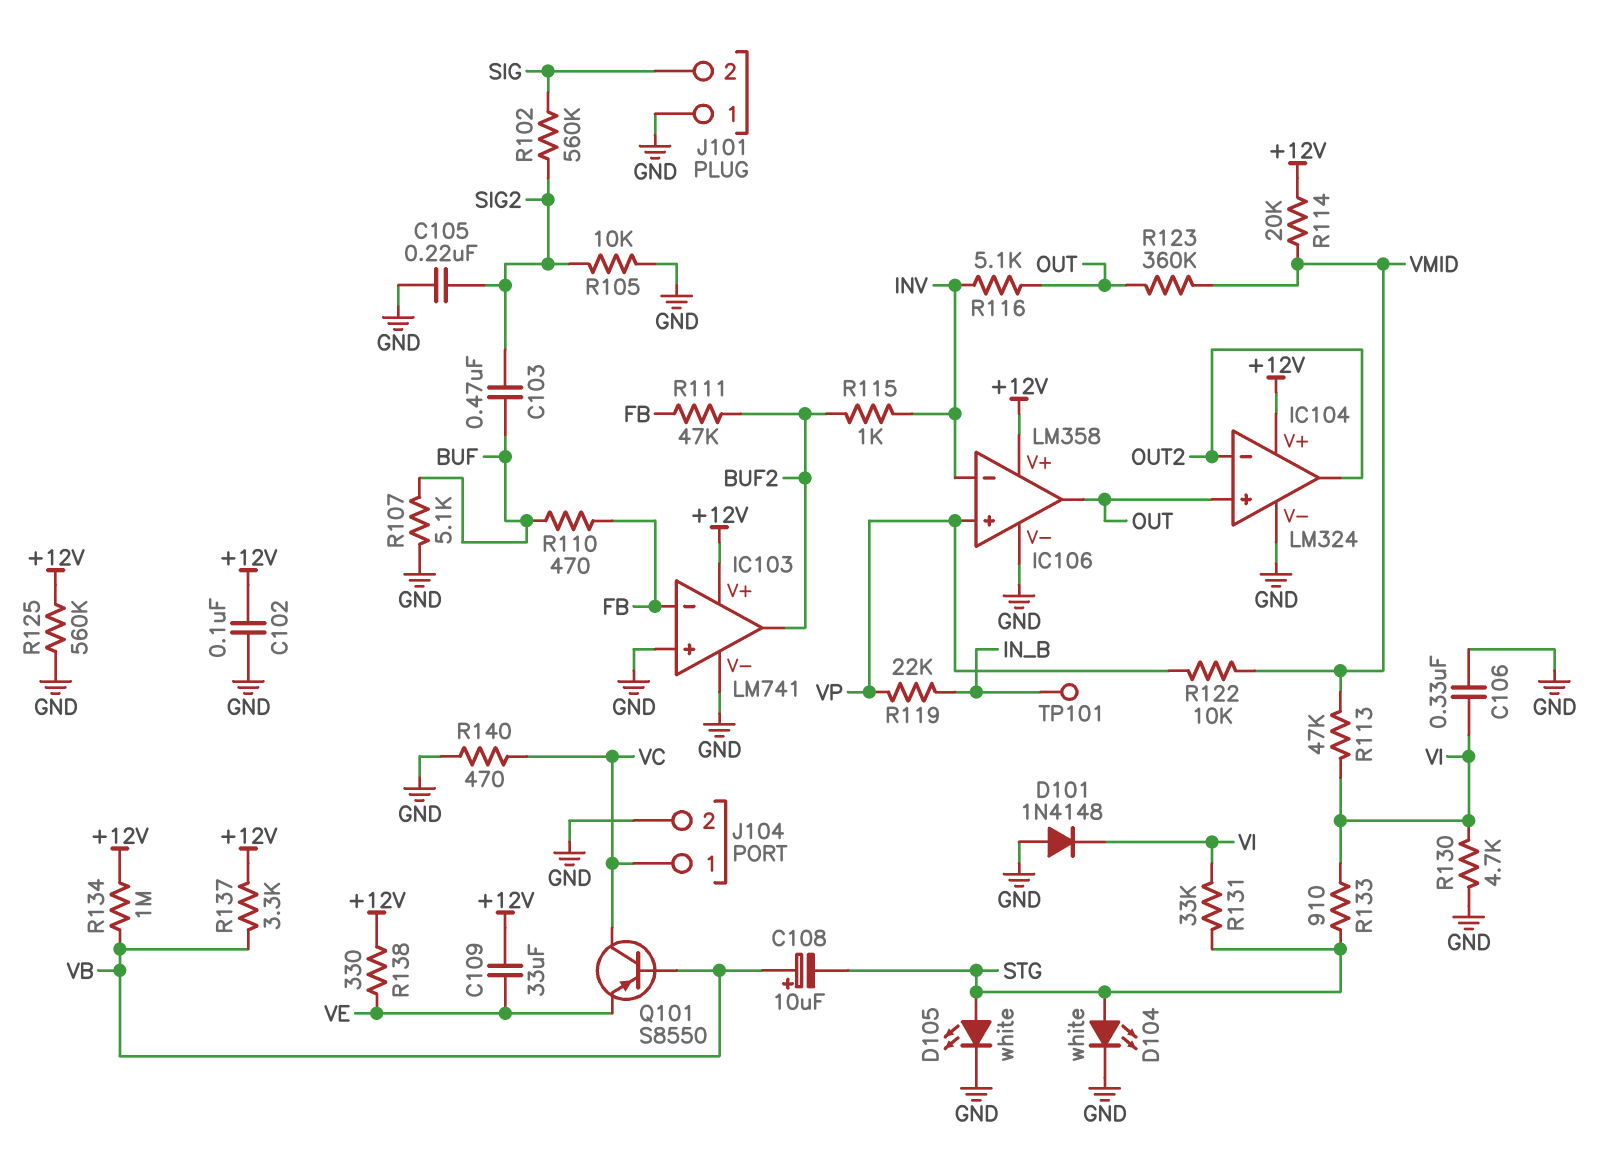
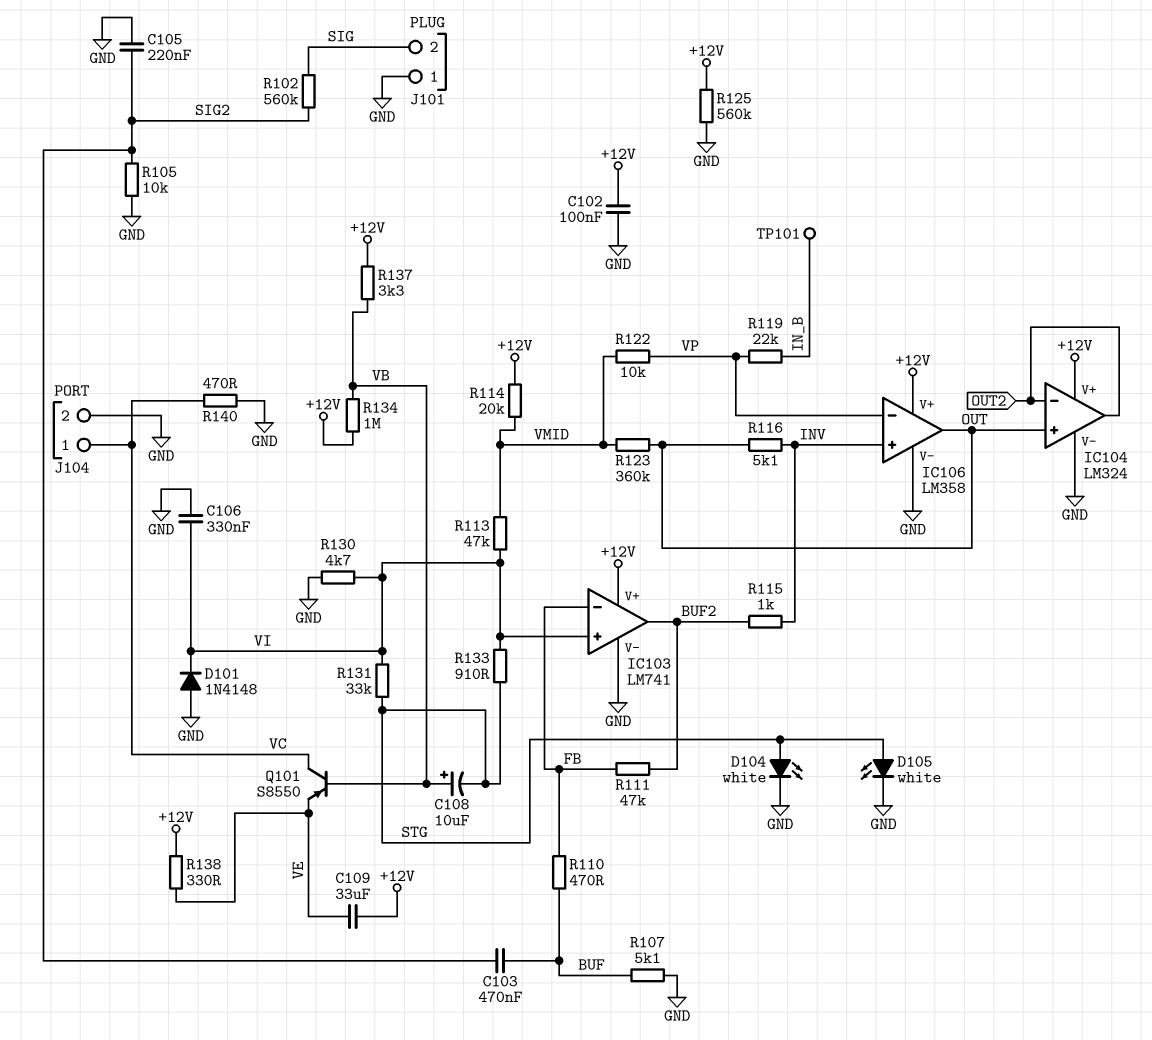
IC103 pin in+: GND -> VI
IC106 pin in+: VP -> INV
IC106 pin in-: INV -> VP

